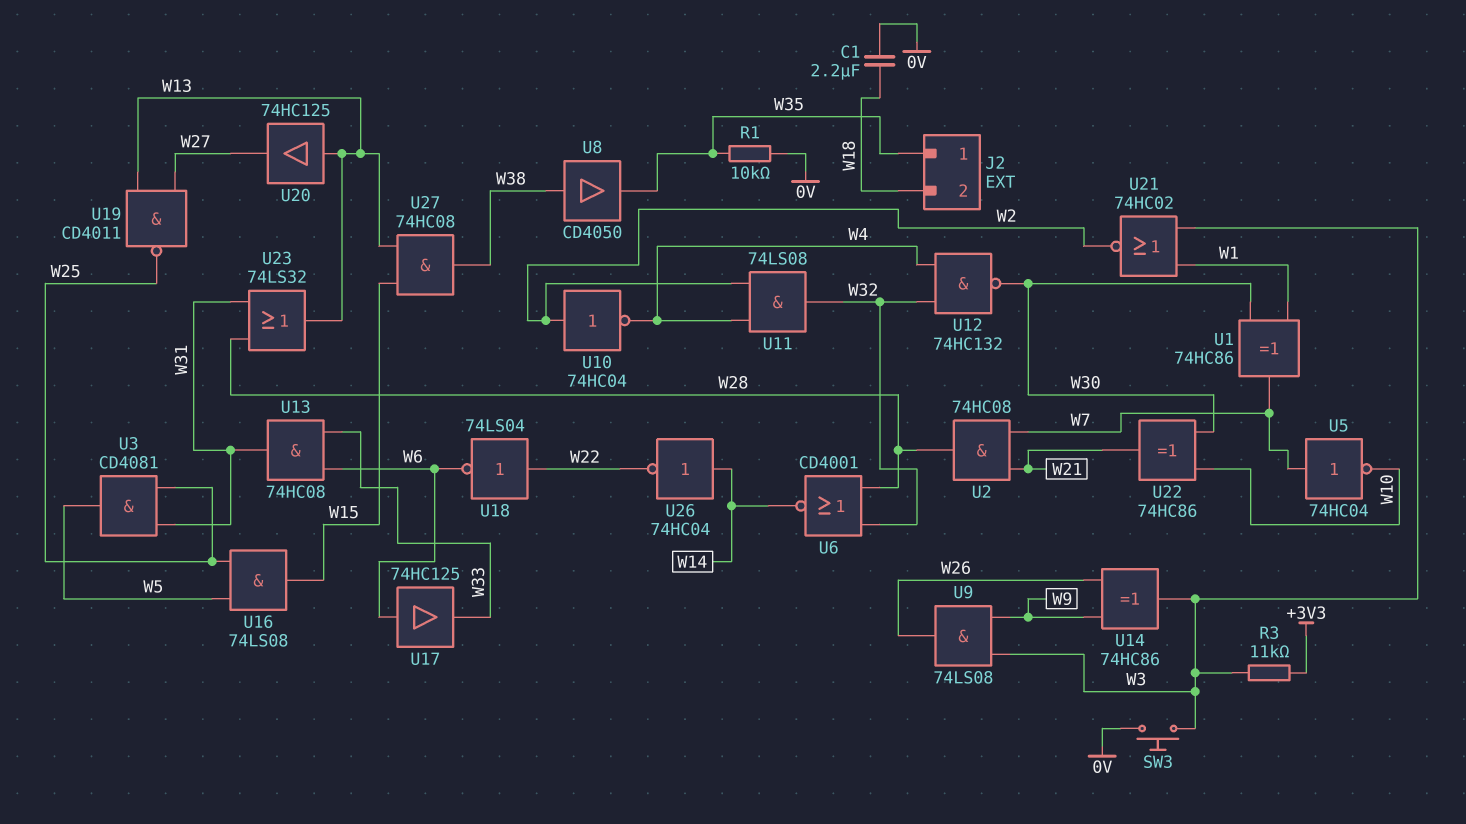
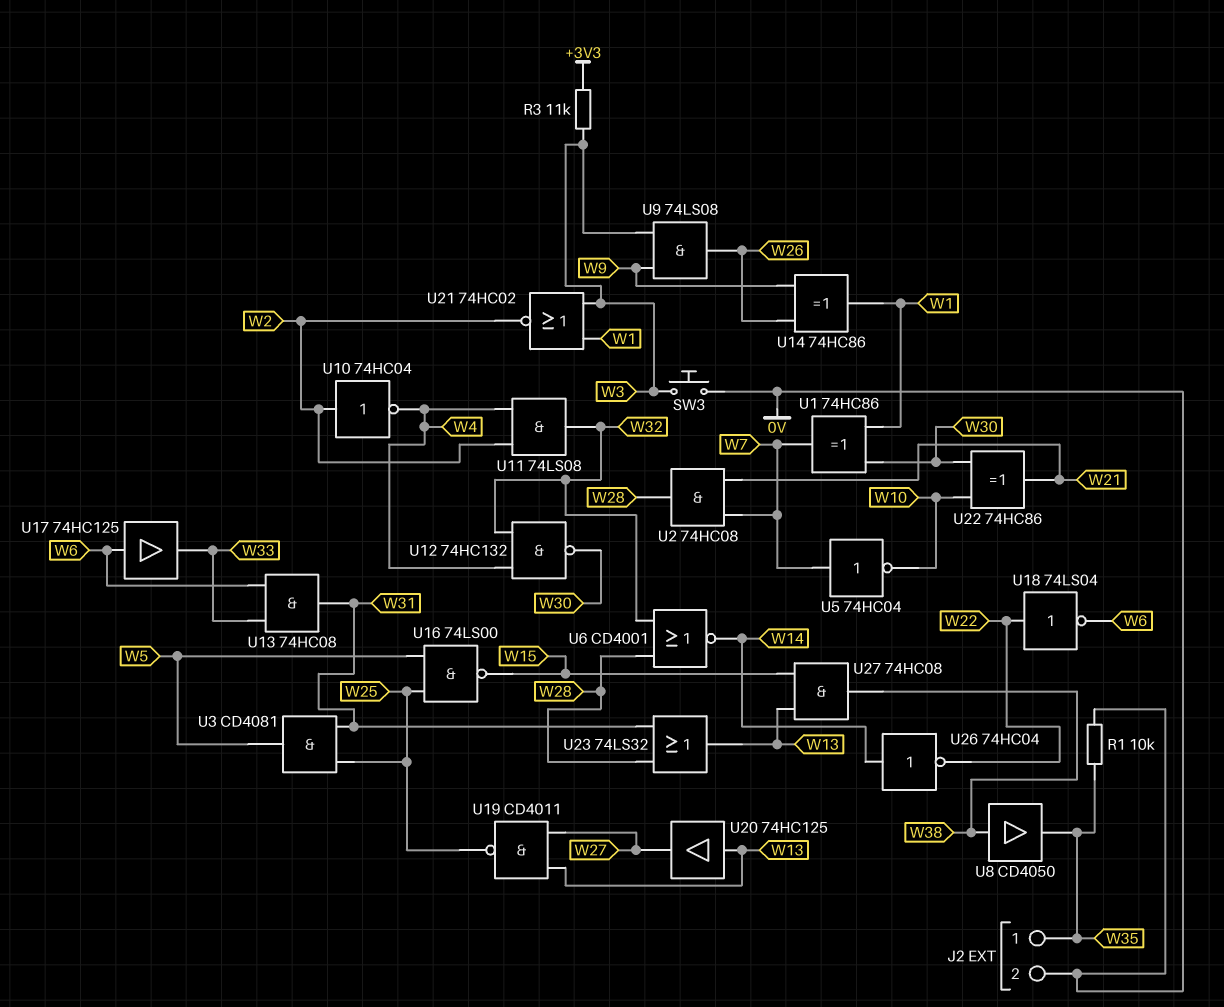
C1: 2.2uF (0V, W18) -> none
J2 pin 2: W18 -> 0V
U14: XOR 74HC86 (in W9, in W26, out W3) -> XOR 74HC86 (in W9, in W26, out W1)
U16: AND 74LS08 (in W5, in W25, out W15) -> NAND 74LS00 (in W5, in W25, out W15)

